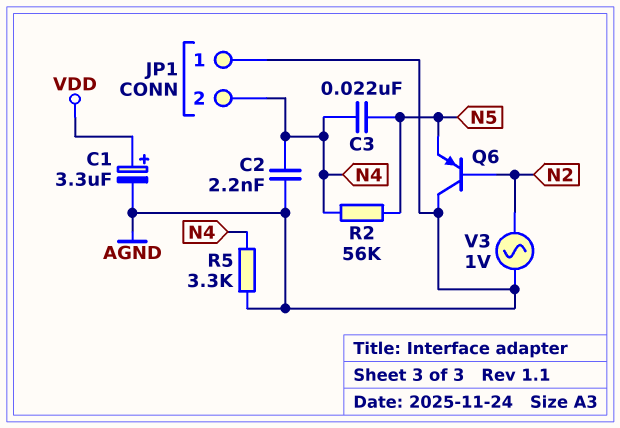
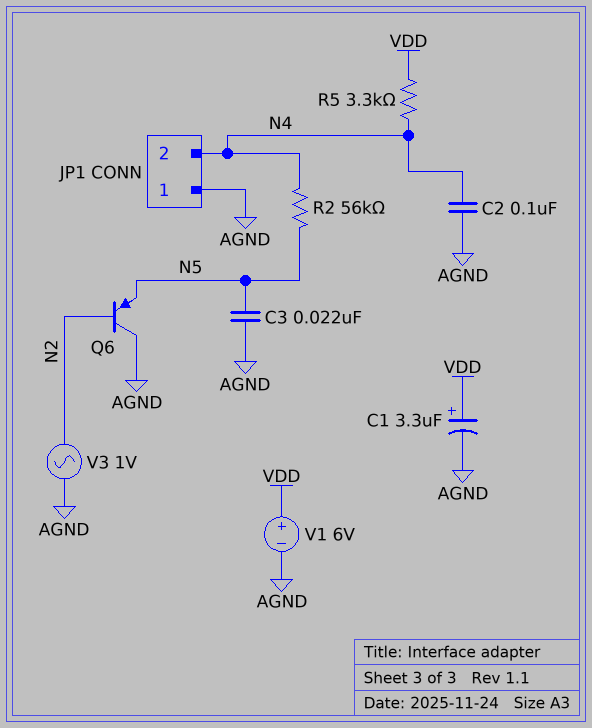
C2: 2.2nF (AGND, N4) -> 100nF (AGND, N4)
C3: 22nF (N4, N5) -> 22nF (AGND, N5)
R5: 3.3k (AGND, N4) -> 3.3k (N4, VDD)
V1: none -> 6V (plus VDD, minus AGND)

